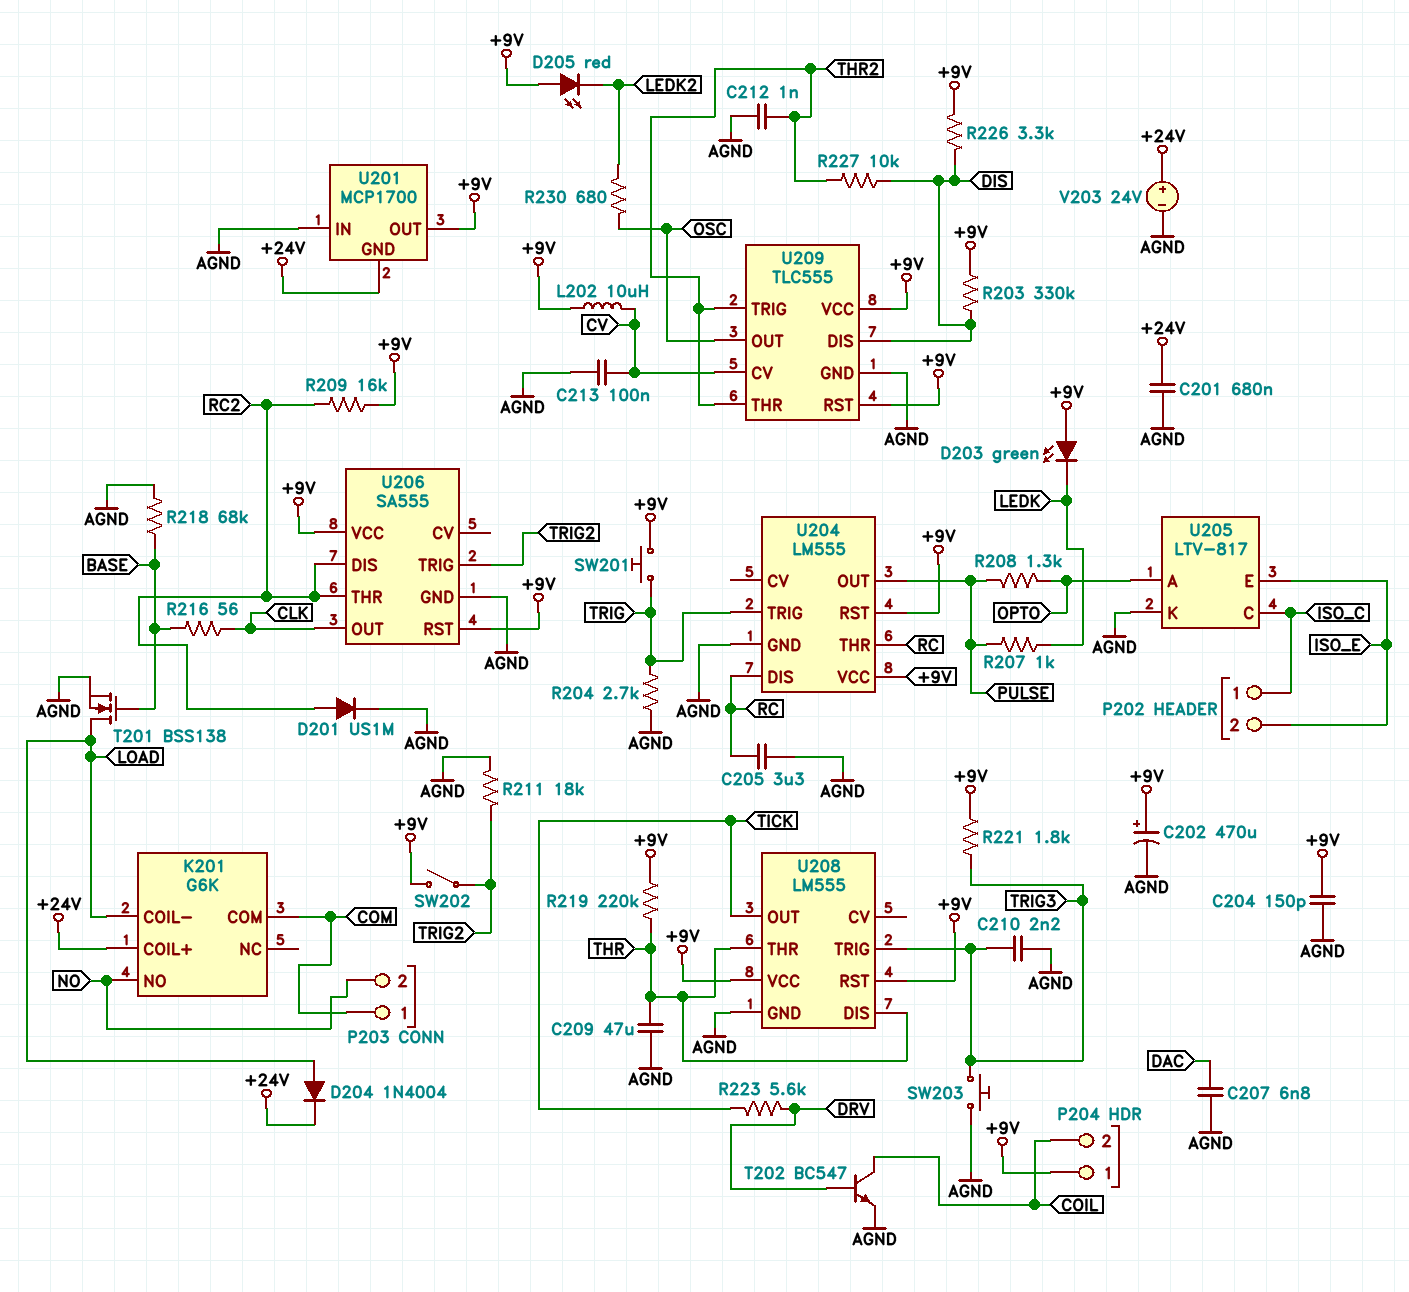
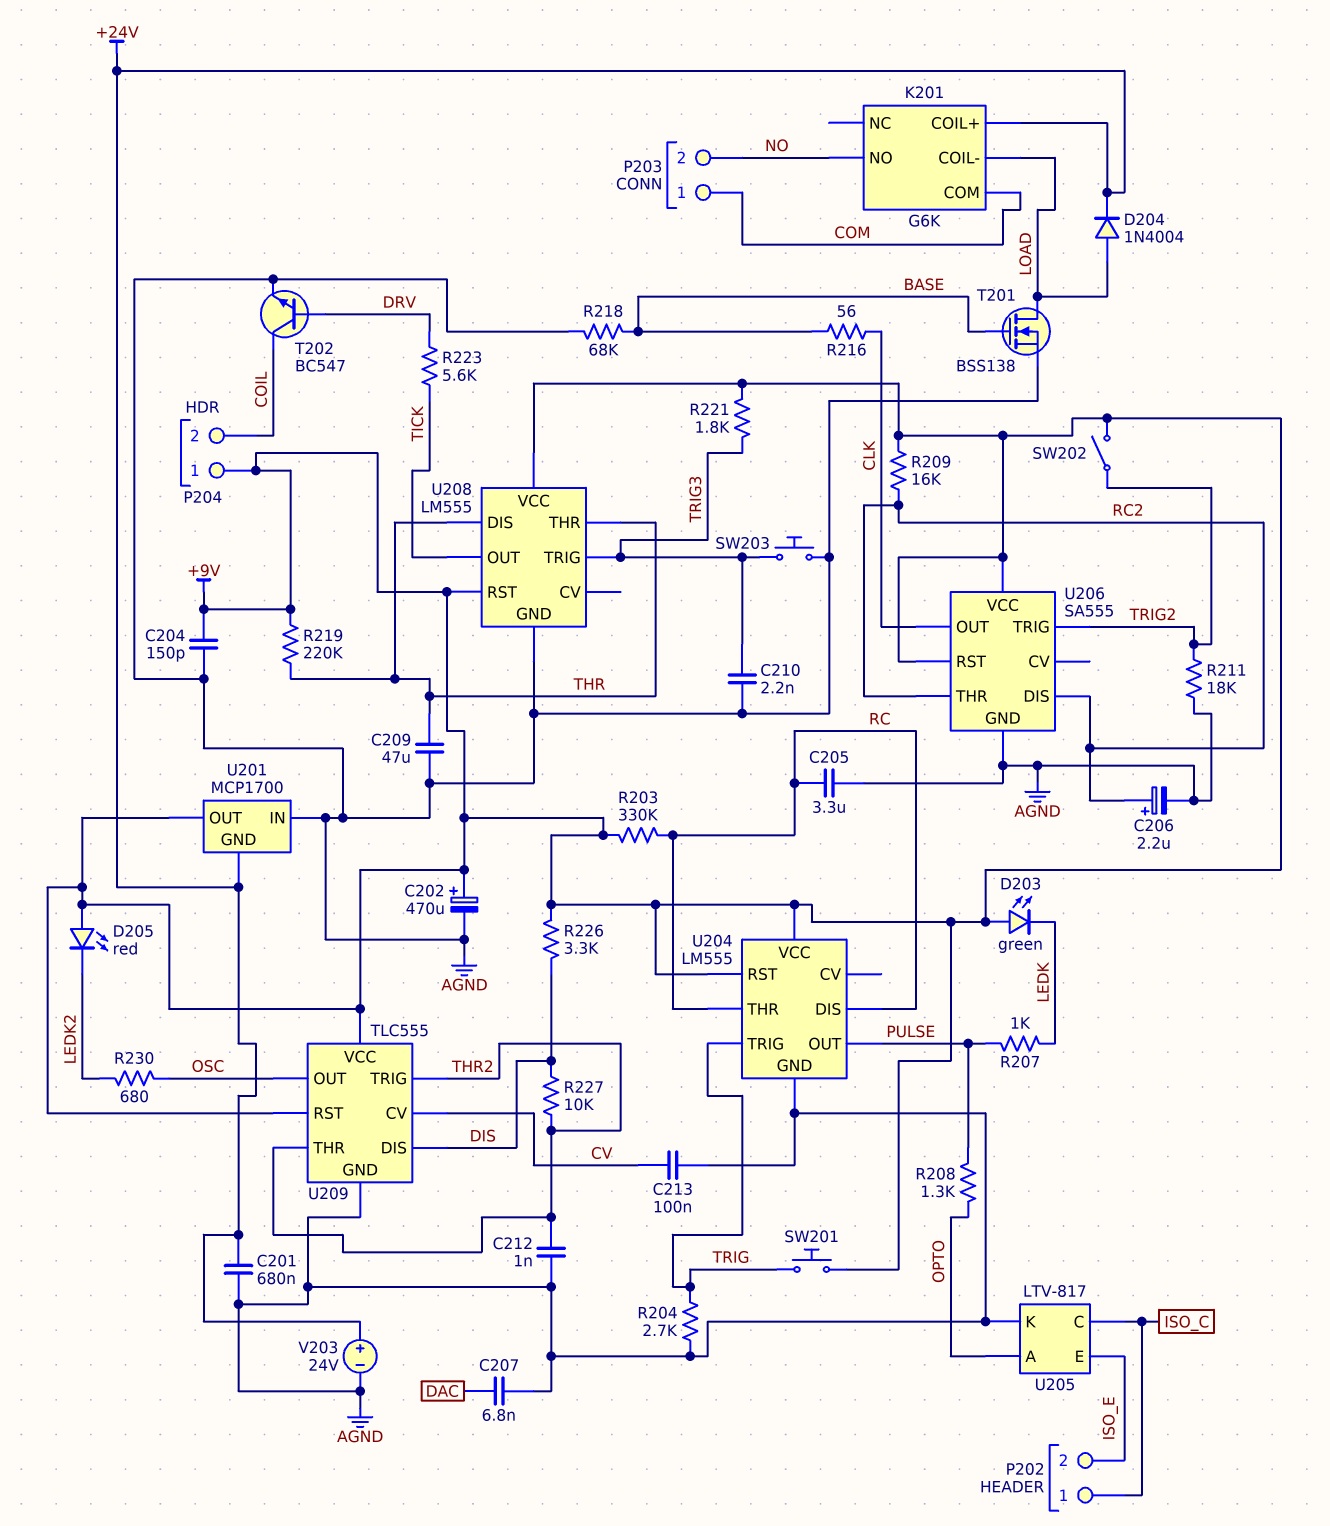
C206: none -> 2.2uF (plus RC2, minus AGND)
D201: diode US1M (A RC2, K AGND) -> none
L202: 10uH (+9V, CV) -> none
R203: 330k (+9V, DIS) -> 330k (+9V, RC)

